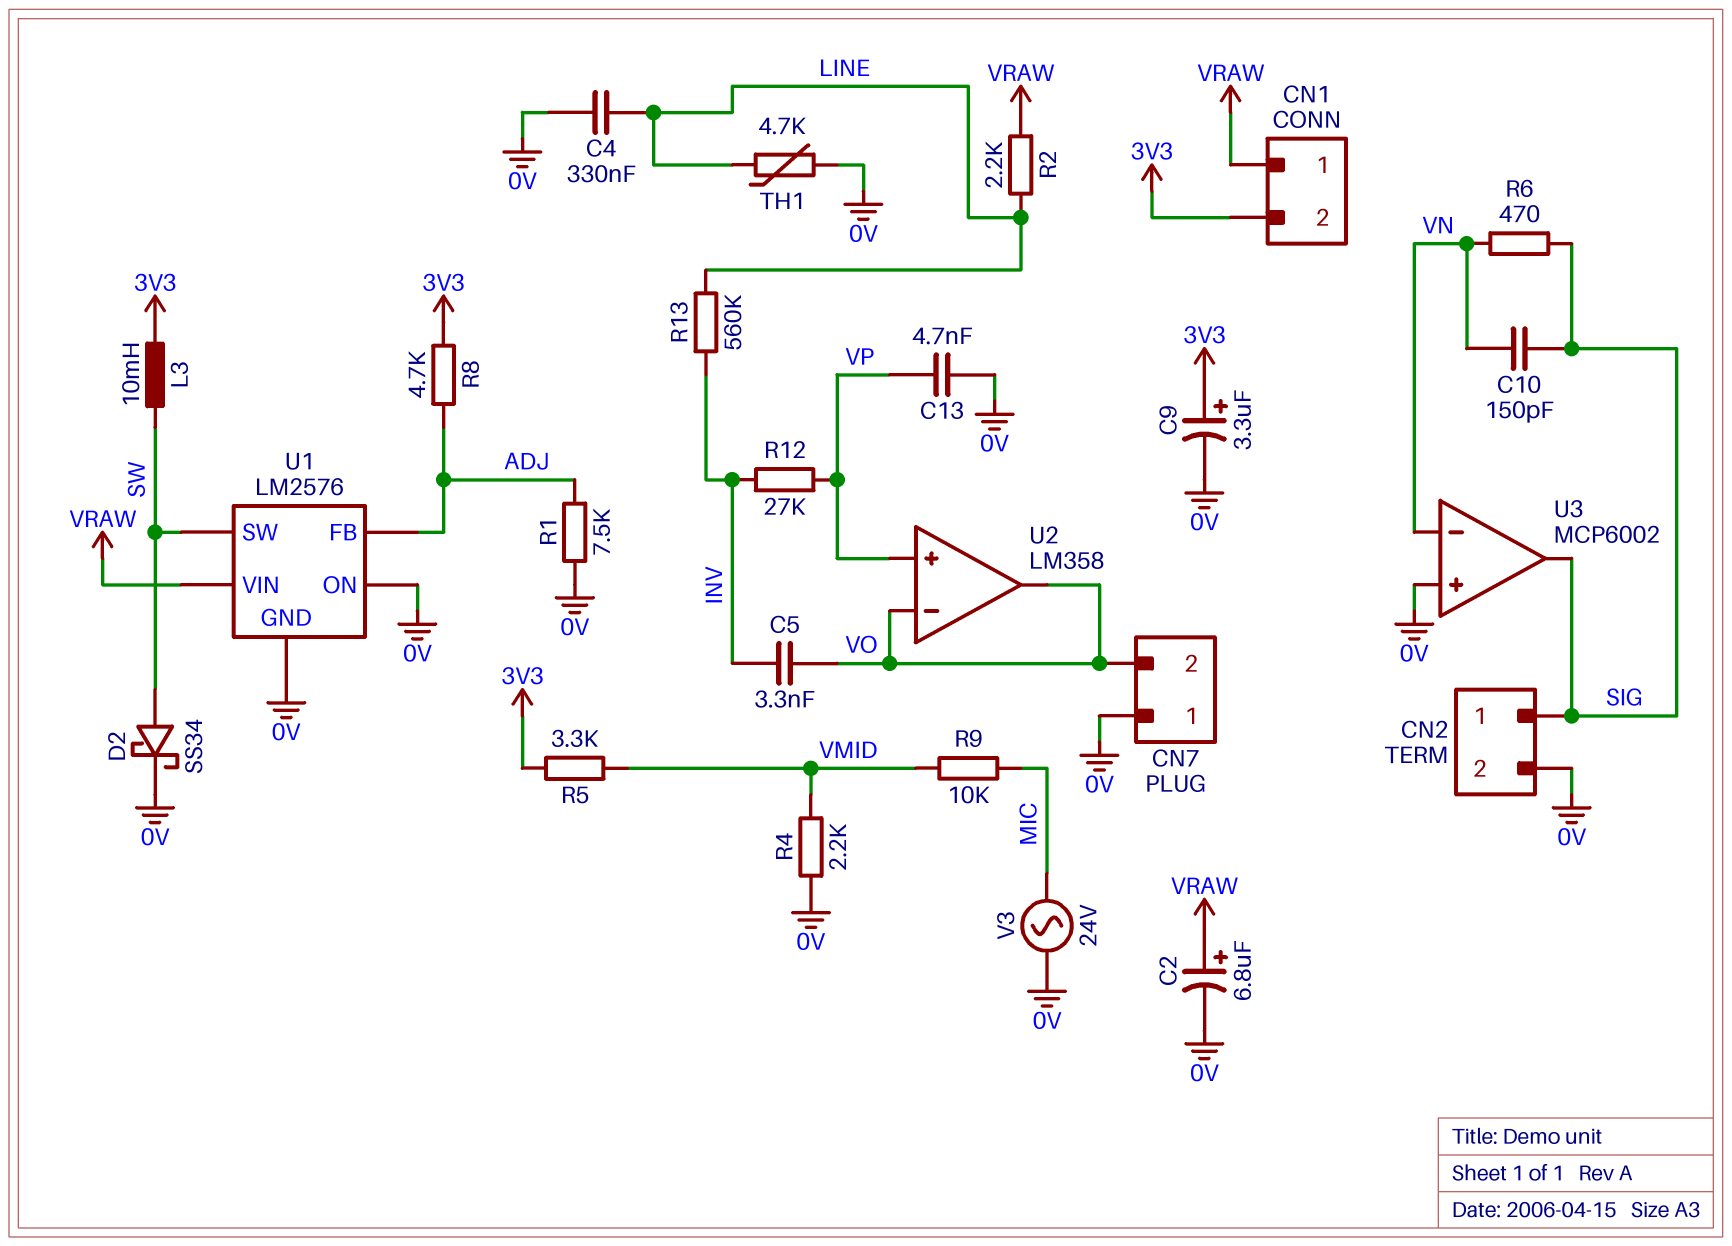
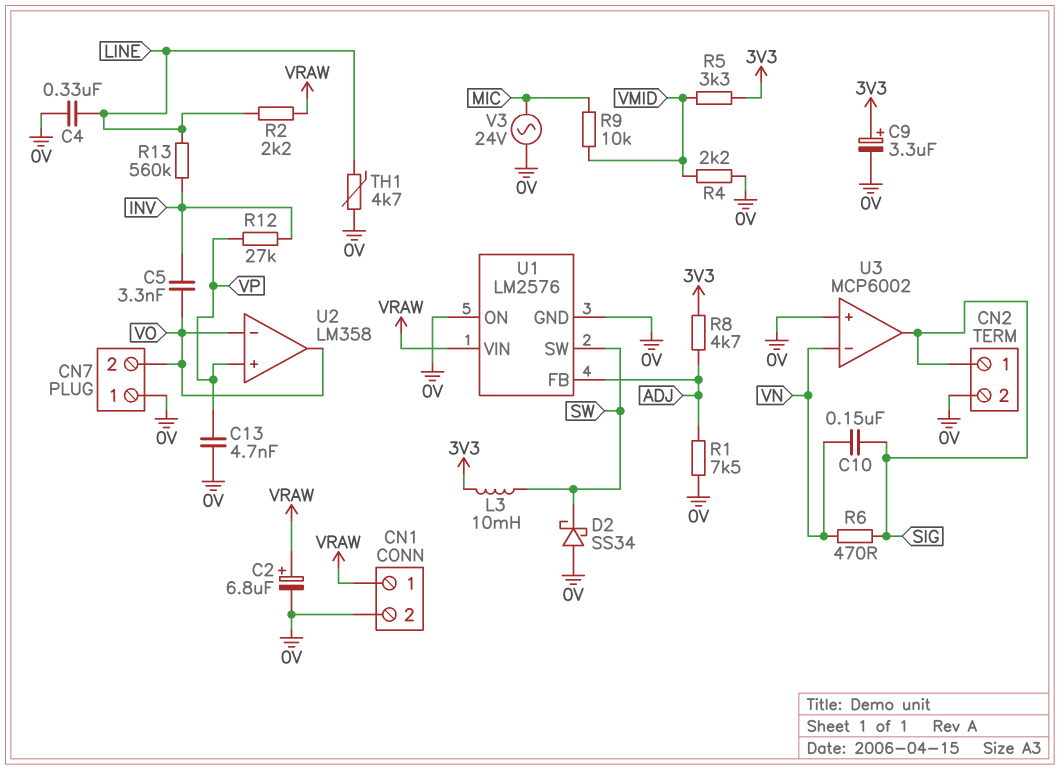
C10: 150pF (SIG, VN) -> 150nF (SIG, VN)
CN1 pin 2: 3V3 -> 0V
D2: schottky SS34 (A SW, K 0V) -> schottky SS34 (A 0V, K SW)

